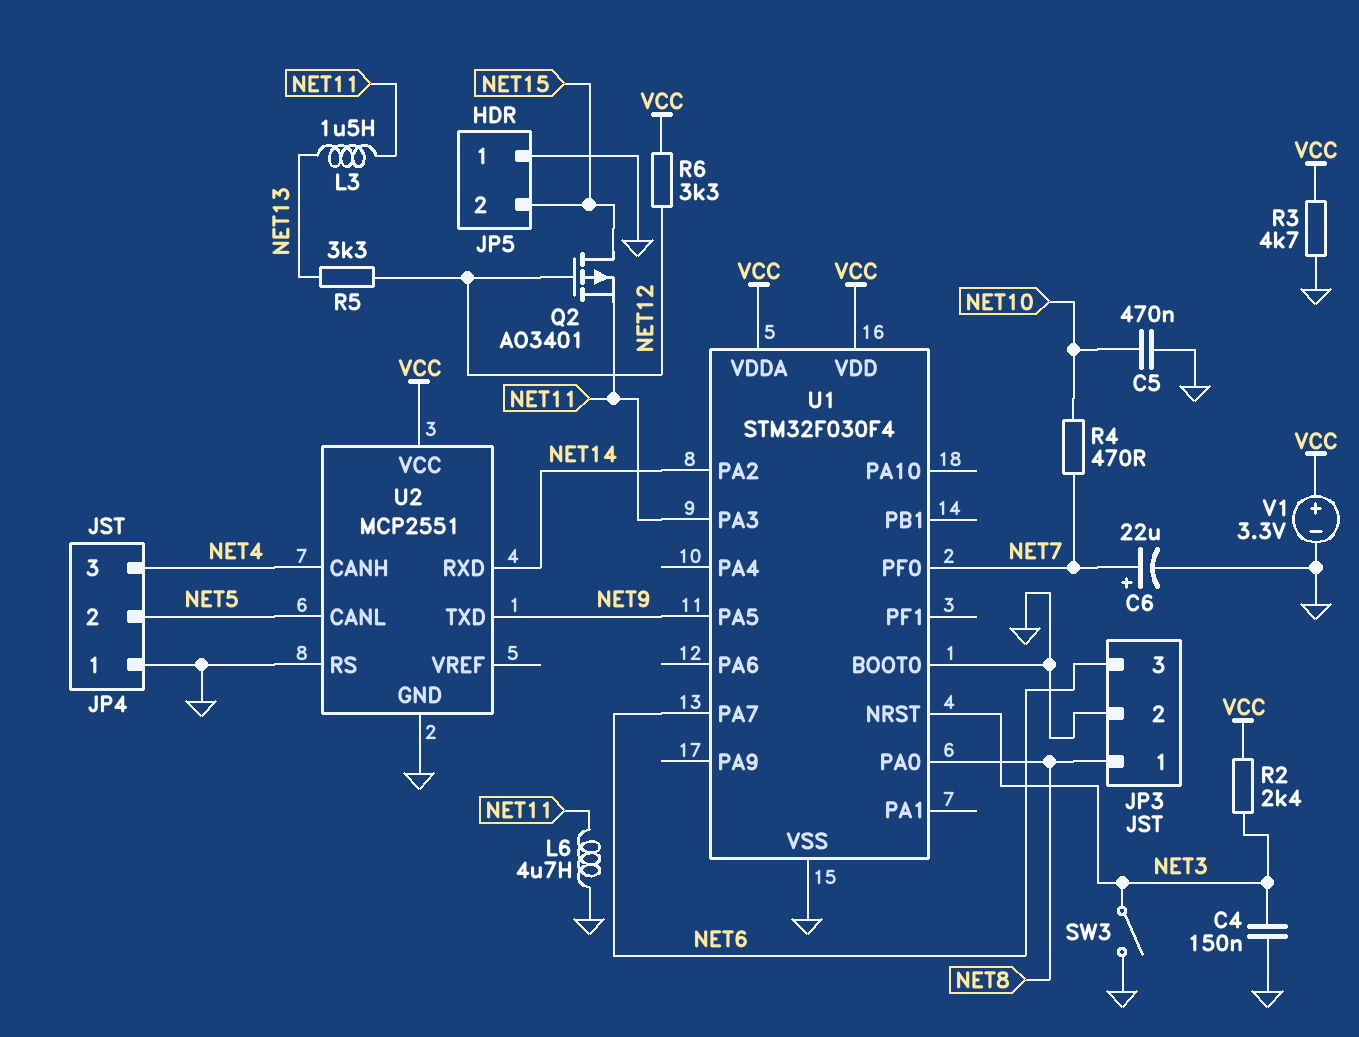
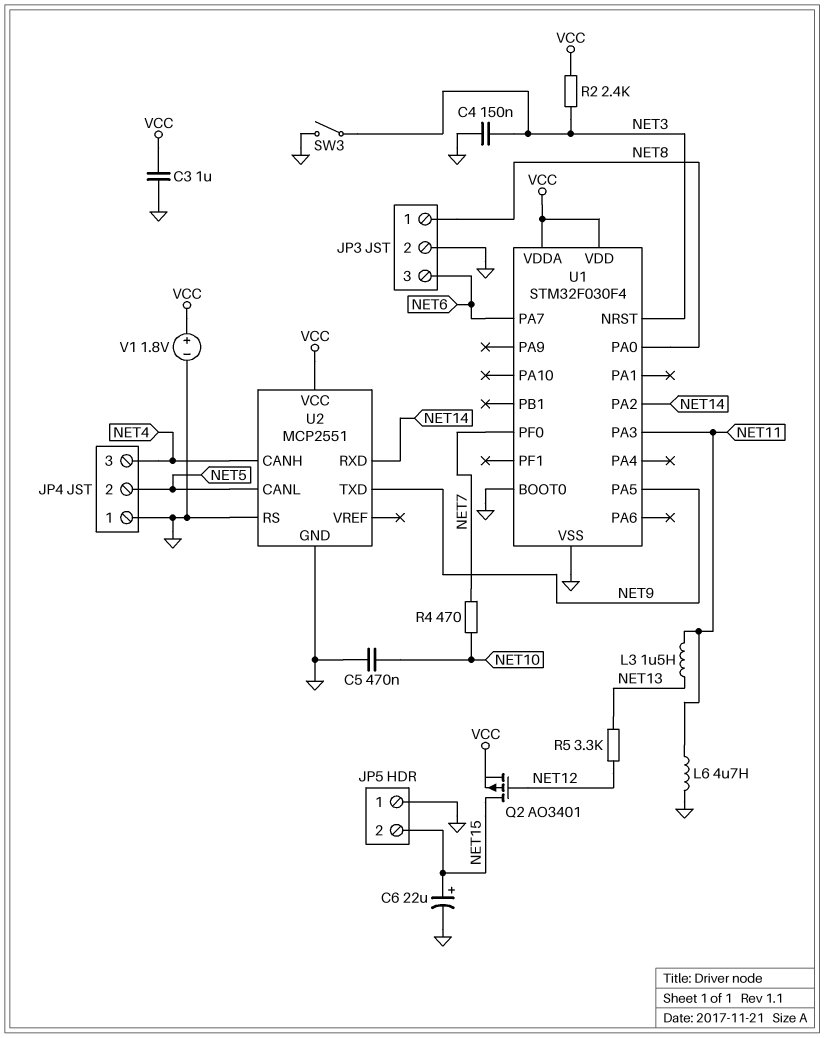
C3: none -> 1uF (GND, VCC)
C6: 22uF (plus NET7, minus GND) -> 22uF (plus NET15, minus GND)
Q2: PMOS AO3401 (G NET12, D NET15, S NET11) -> PMOS AO3401 (G NET12, D NET15, S VCC)
R3: 4.7k (GND, VCC) -> none
R6: 3.3k (NET12, VCC) -> none
V1: 3.3V (plus VCC, minus GND) -> 1.8V (plus VCC, minus GND)

